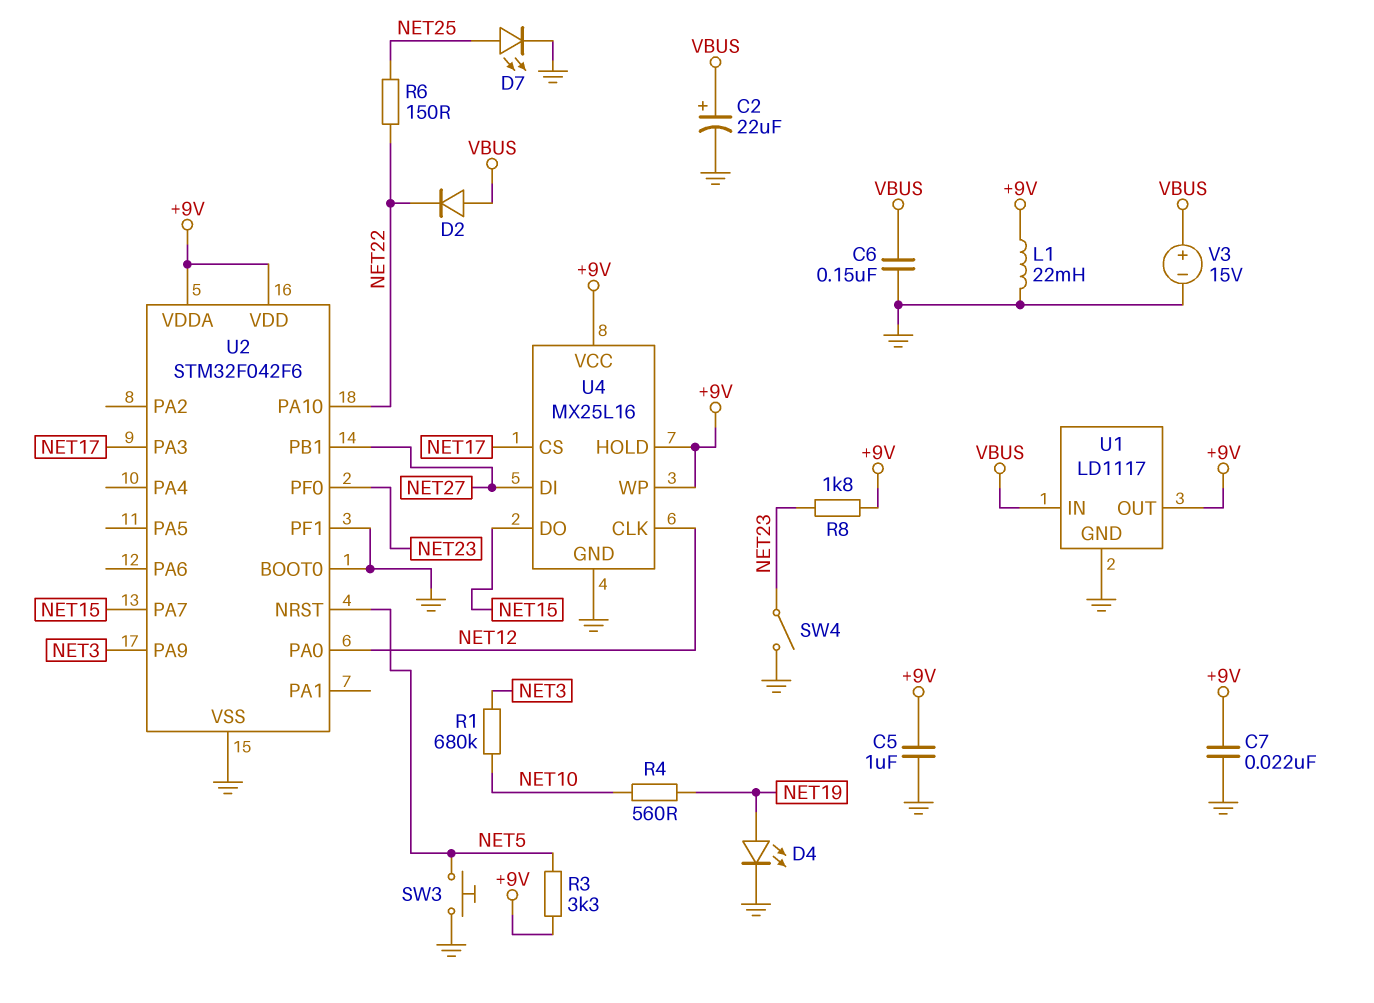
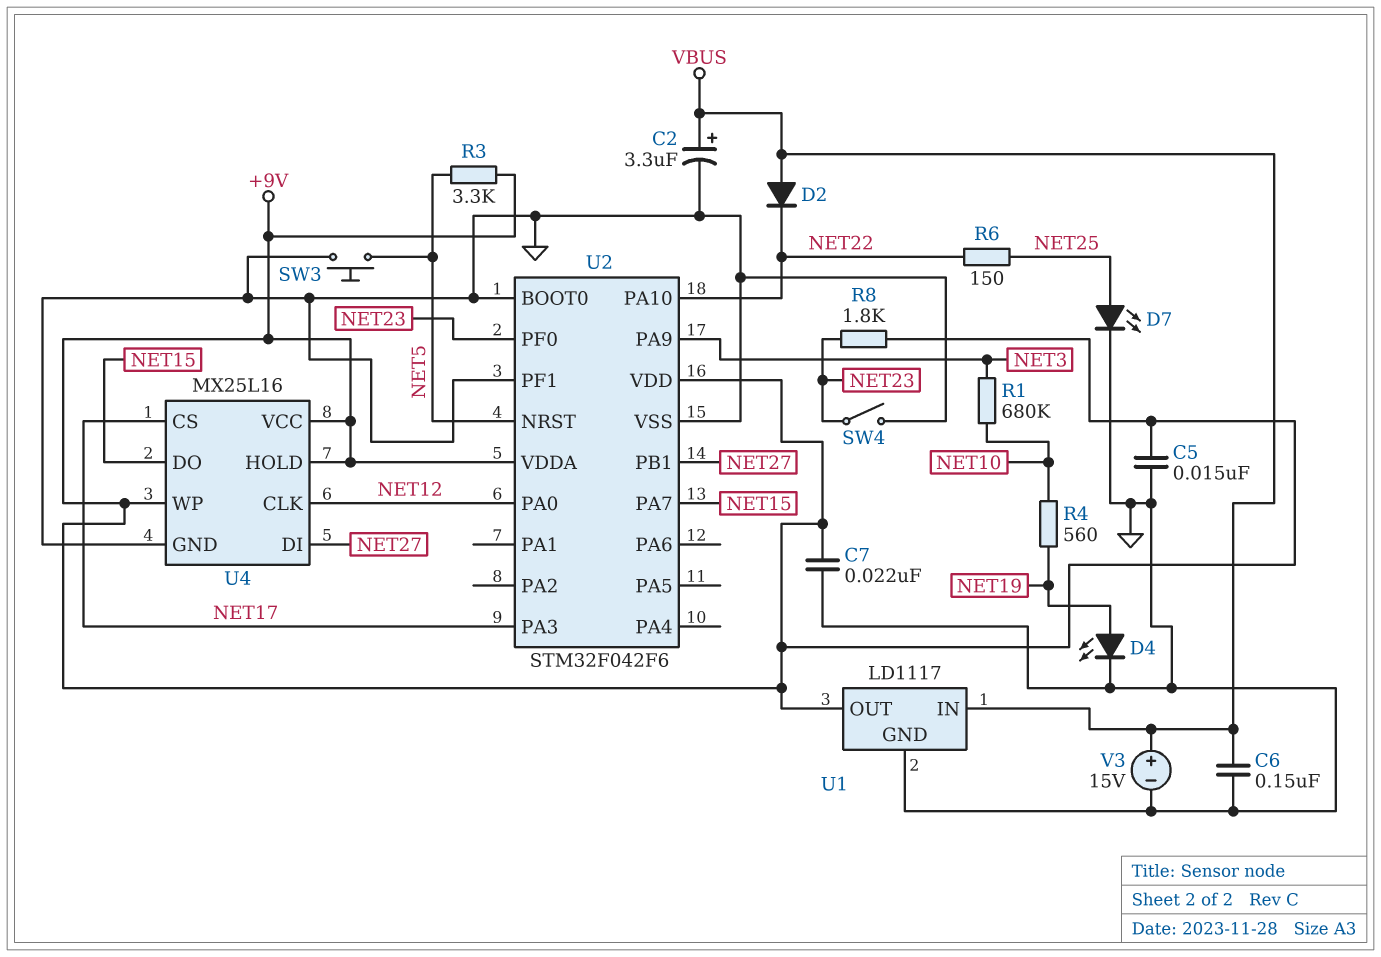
C2: 22uF (plus VBUS, minus GND) -> 3.3uF (plus VBUS, minus GND)
C5: 1uF (+9V, GND) -> 15nF (+9V, GND)
L1: 22mH (+9V, GND) -> none

